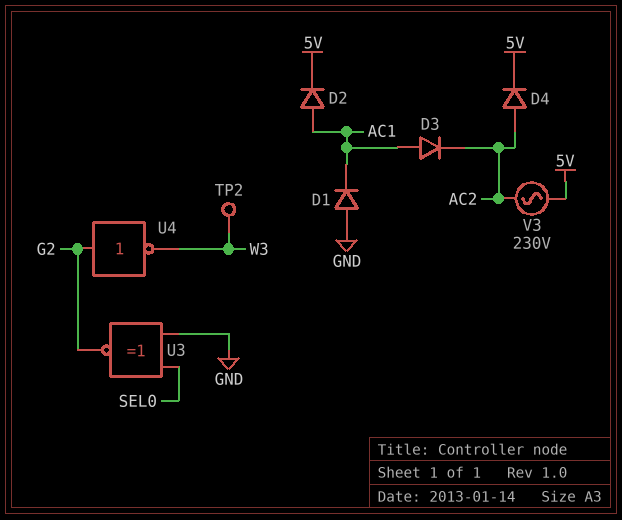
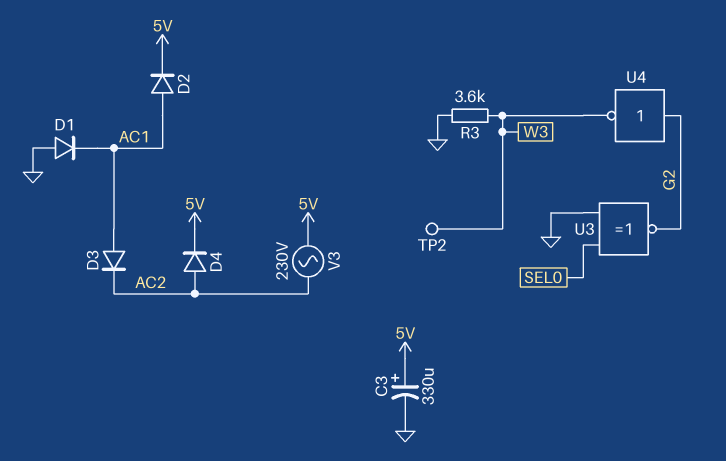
C3: none -> 330uF (plus 5V, minus GND)
R3: none -> 3.6k (GND, W3)

